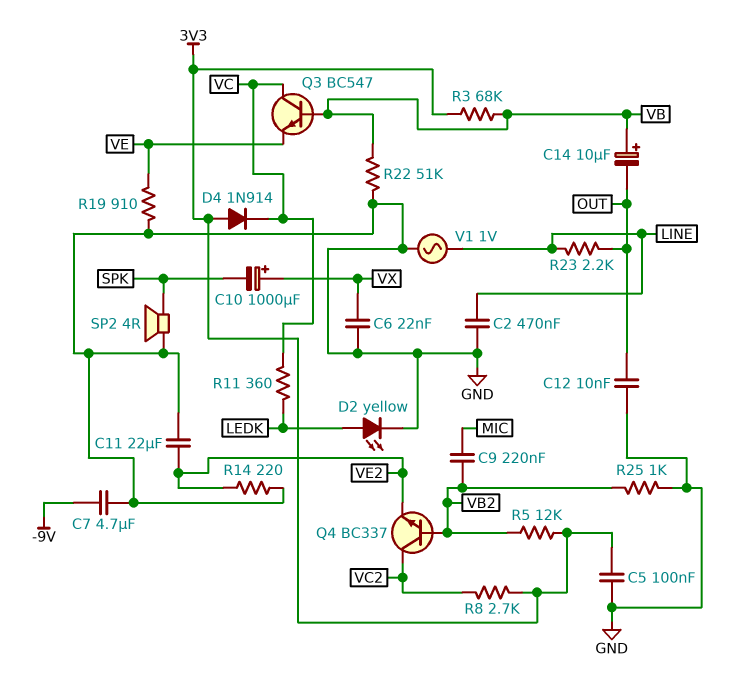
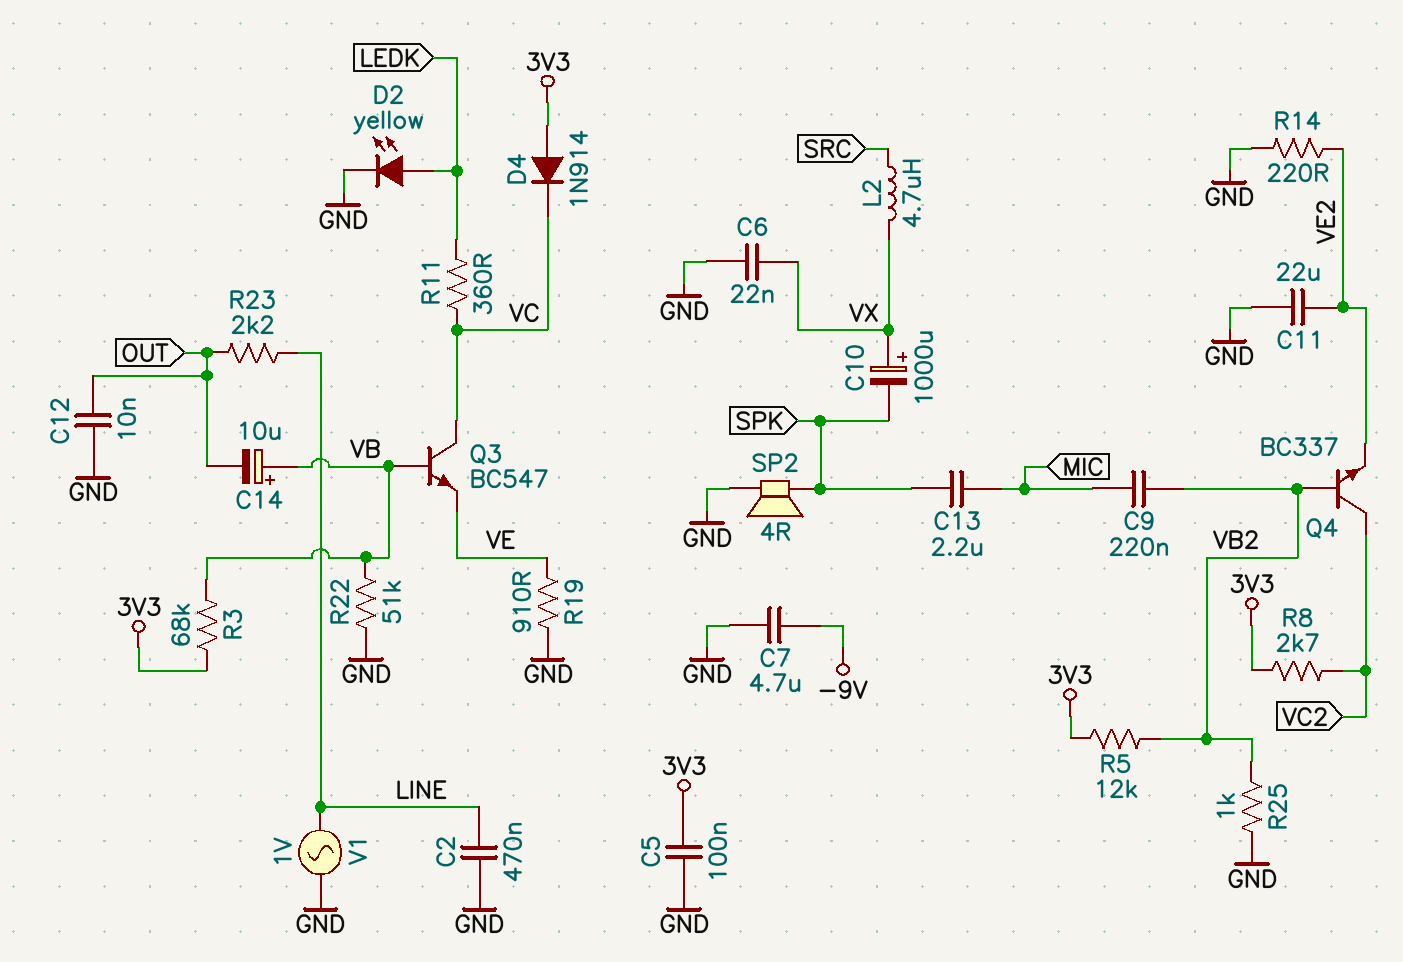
C13: none -> 2.2uF (MIC, SPK)
L2: none -> 4.7uH (SRC, VX)

